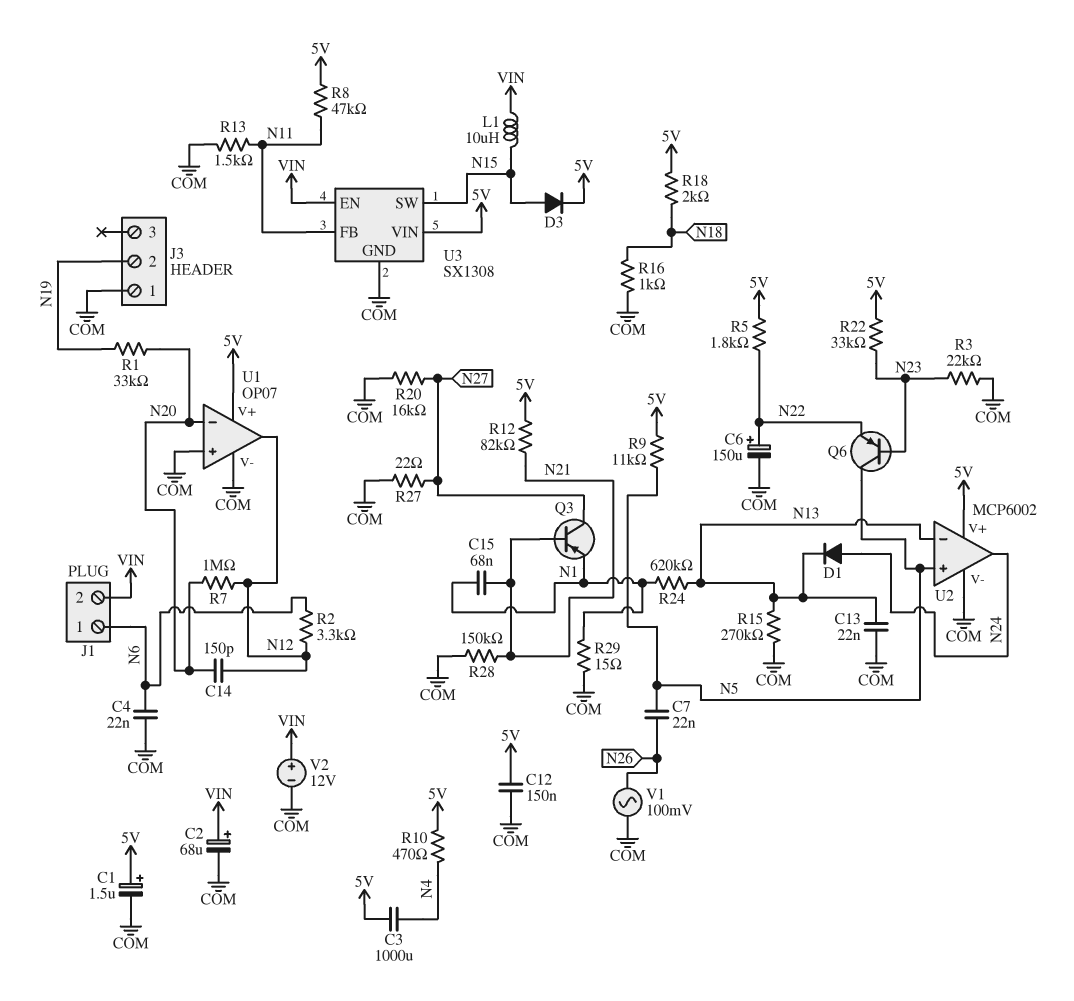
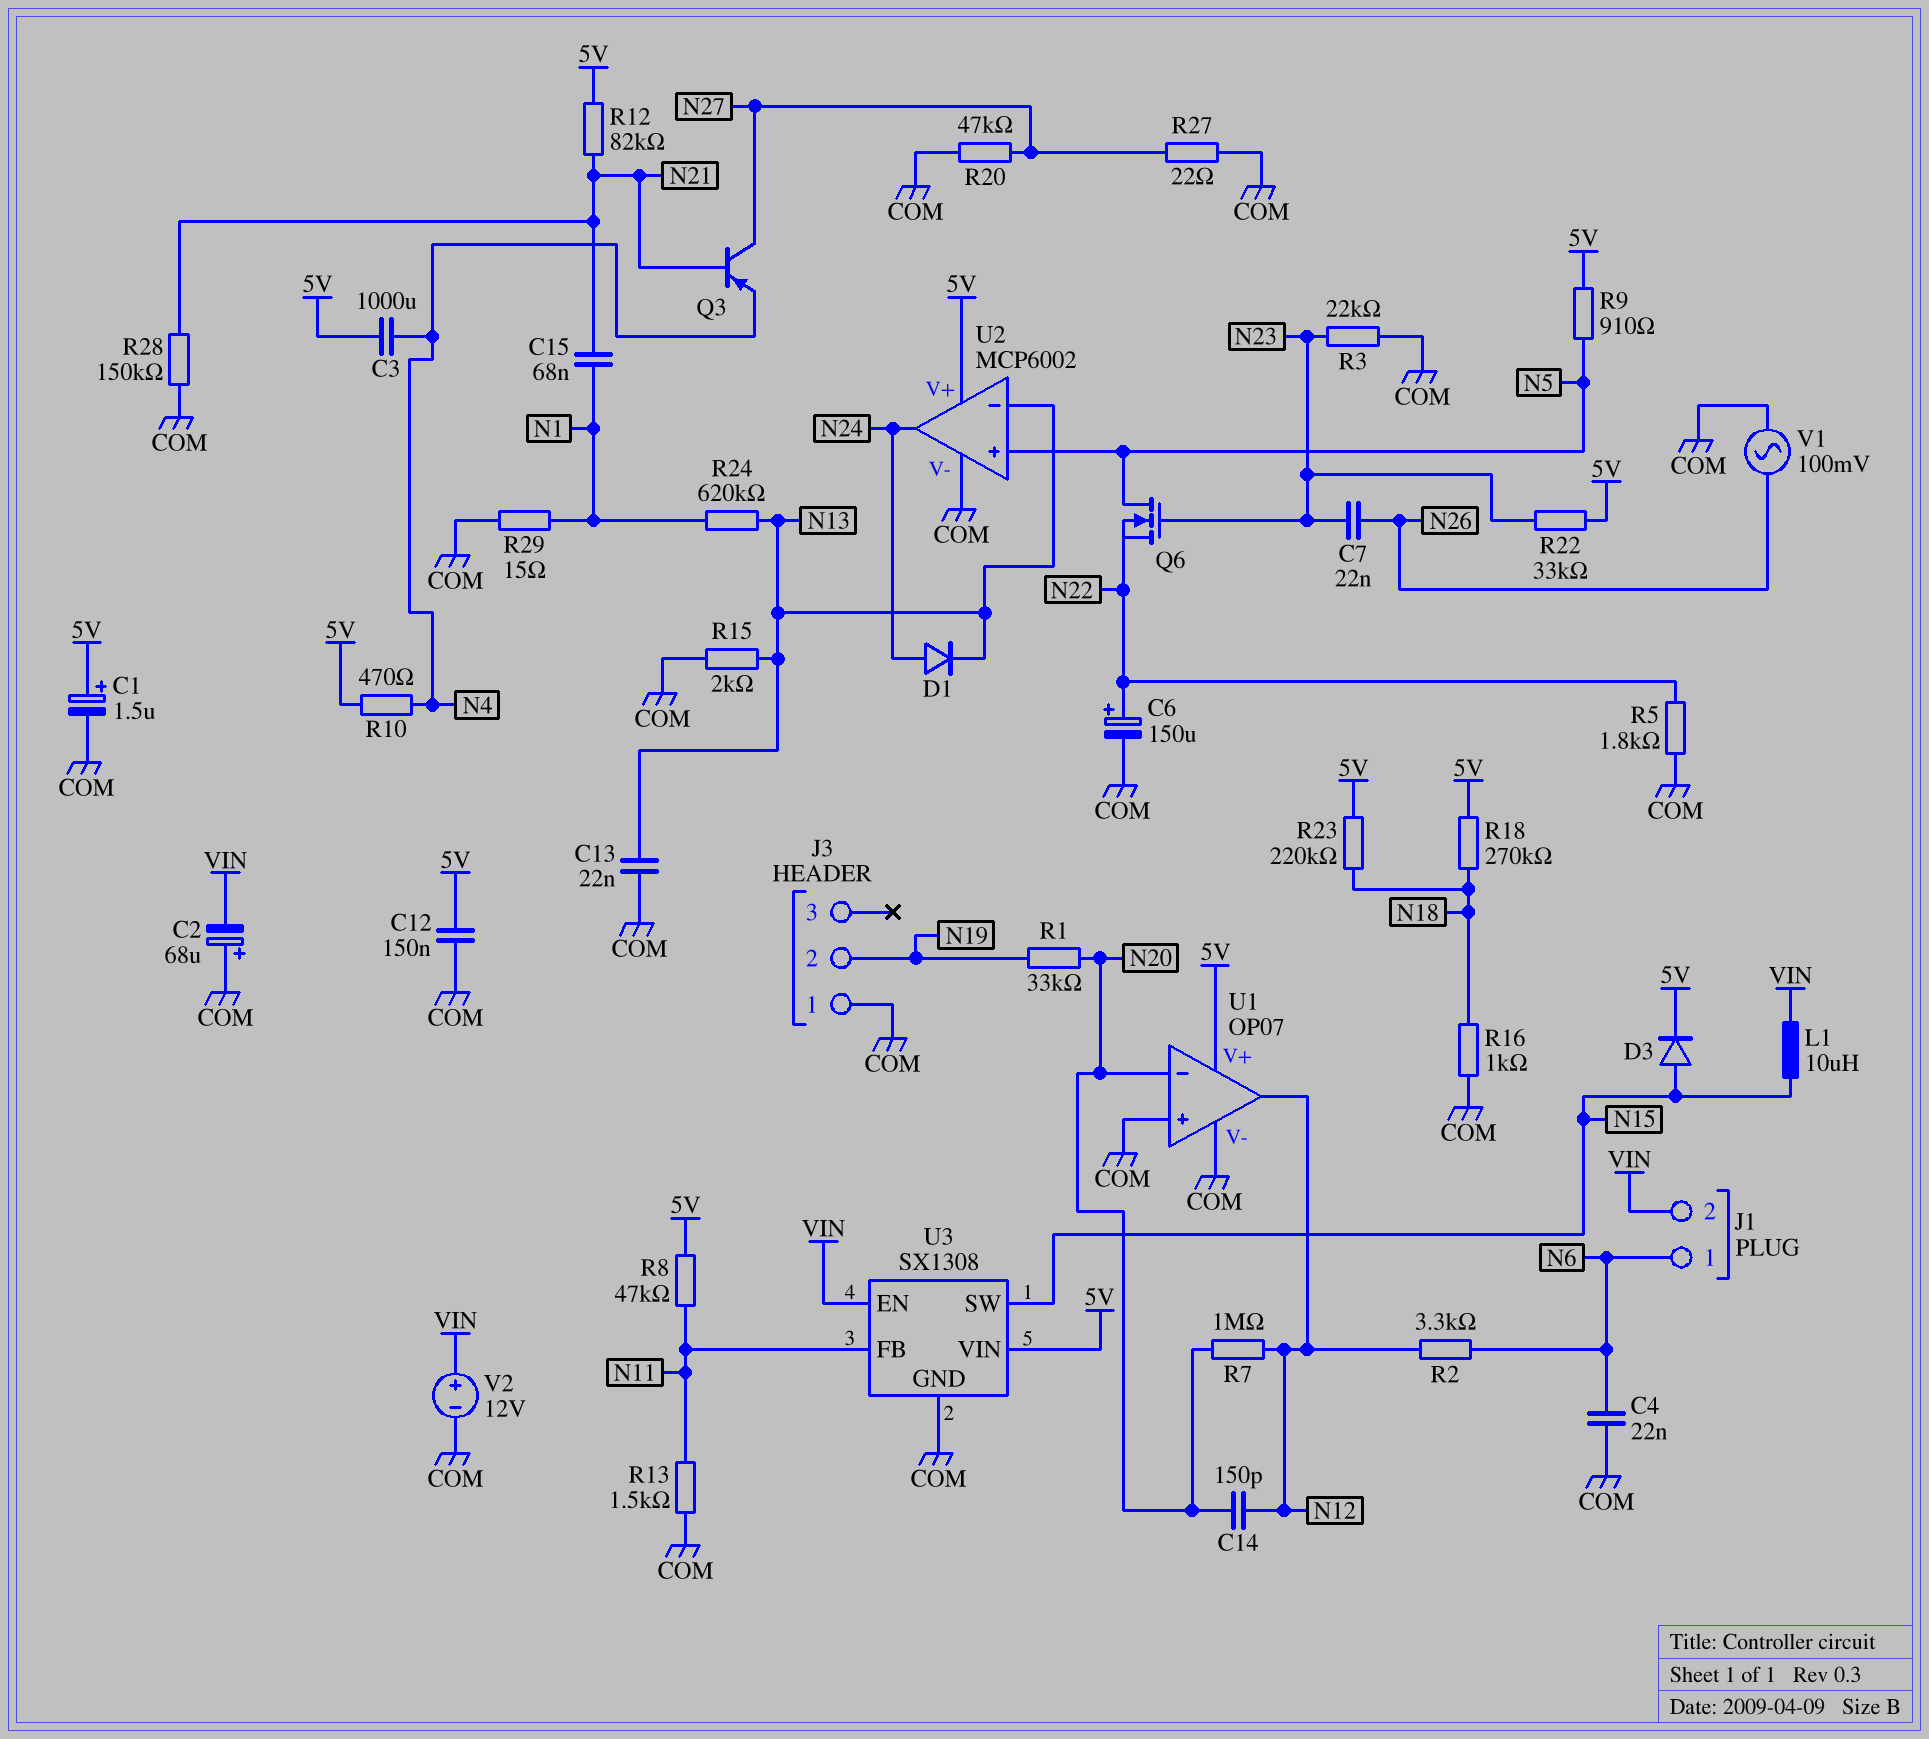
C2: 68uF (plus VIN, minus COM) -> 68uF (plus COM, minus VIN)
C7: 22nF (N5, N26) -> 22nF (N23, N26)
Q3: PNP (B N21, C N27, E N1) -> PNP (B N21, C N27, E N4)
Q6: PNP (B N23, C N5, E N22) -> NMOS (G N23, D N5, S N22)
R5: 1.8k (5V, N22) -> 1.8k (COM, N22)
R9: 11k (5V, N5) -> 910 (5V, N5)
R15: 270k (COM, N13) -> 2k (COM, N13)
R18: 2k (5V, N18) -> 270k (5V, N18)
R20: 16k (COM, N27) -> 47k (COM, N27)
R23: none -> 220k (5V, N18)

